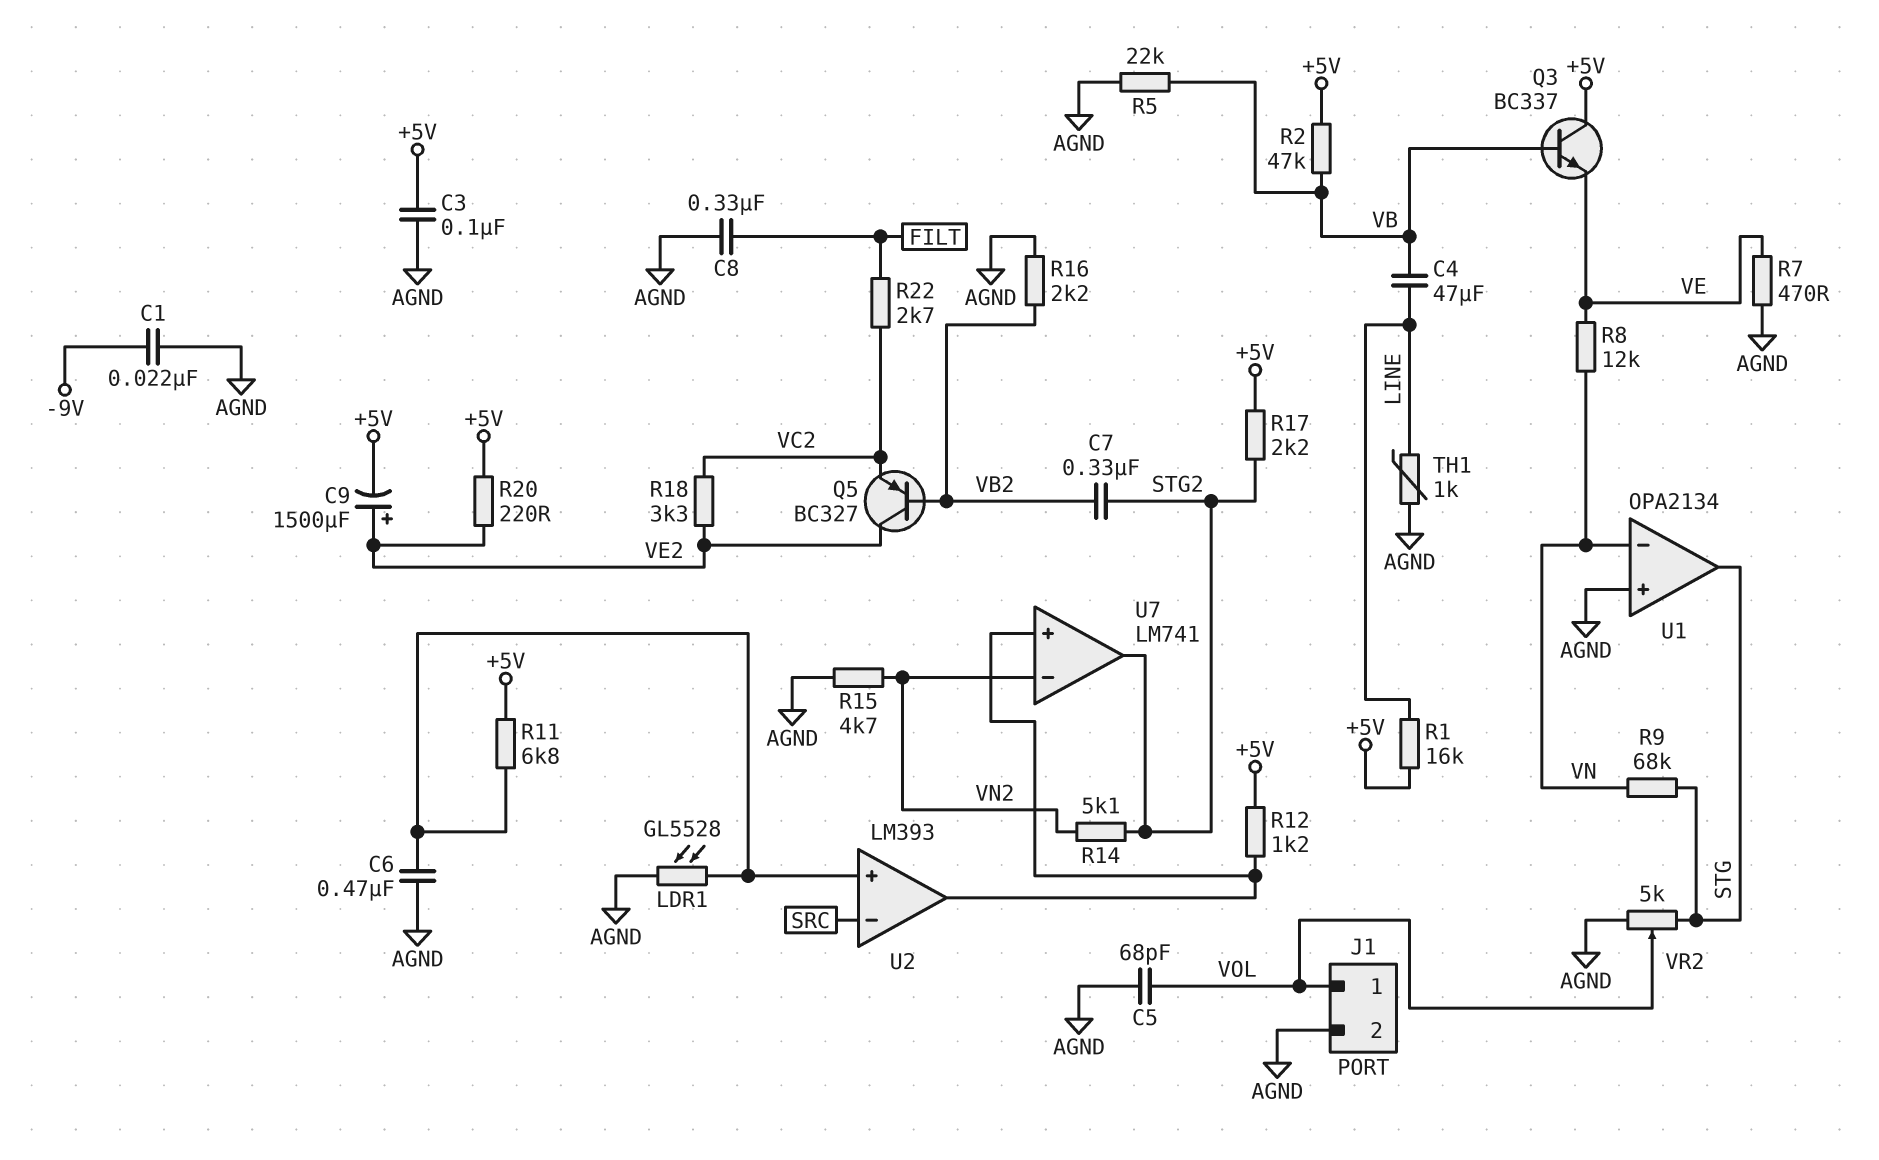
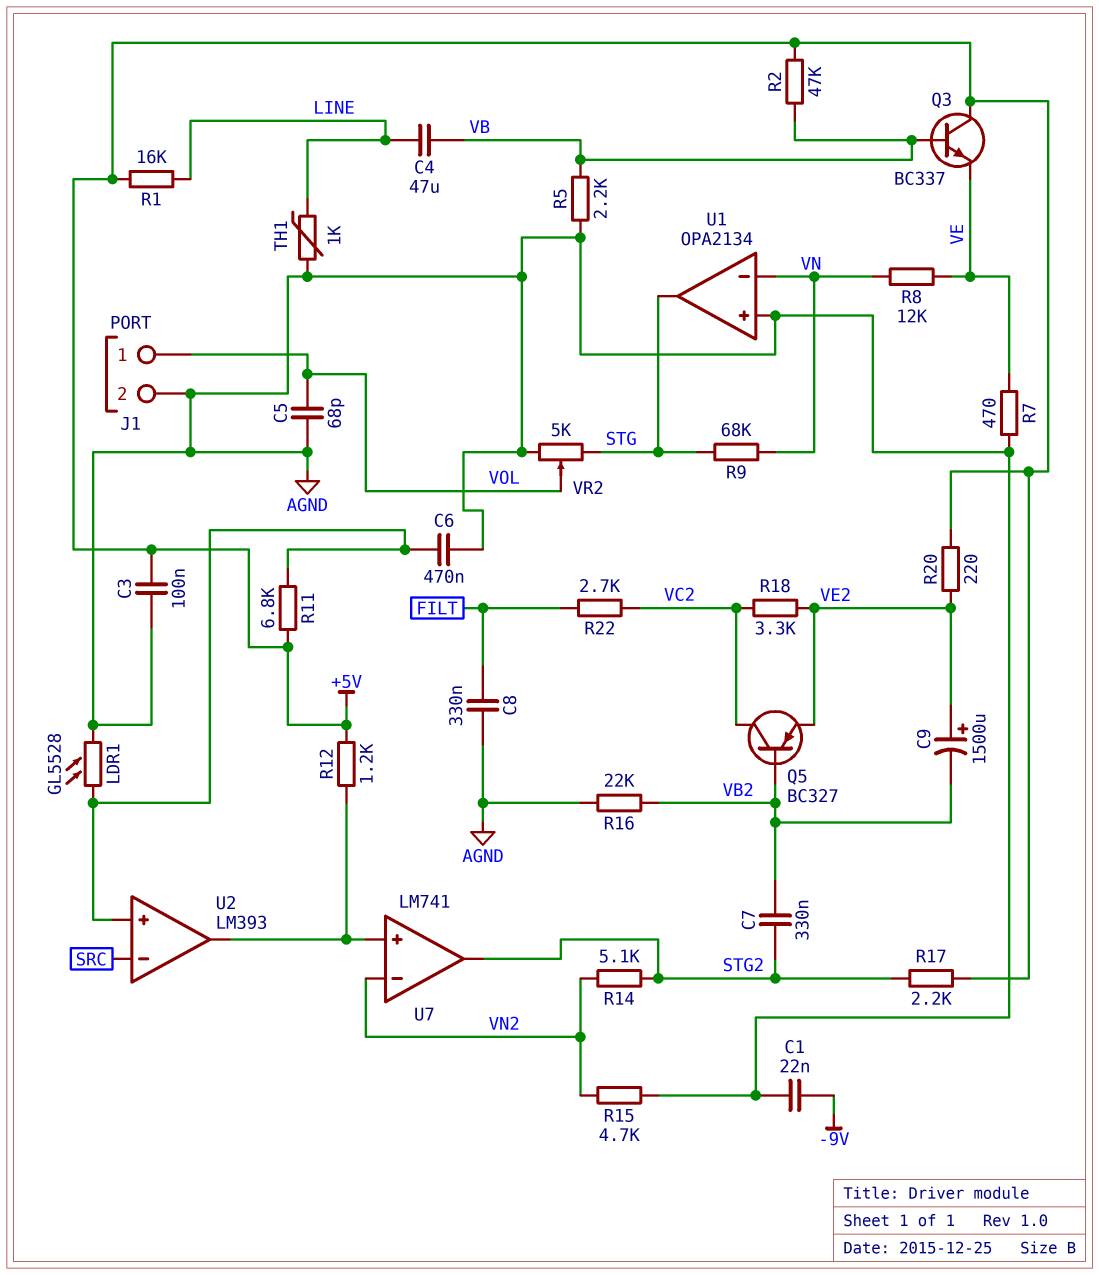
C9: 1500uF (plus VE2, minus +5V) -> 1500uF (plus VE2, minus VB2)
Q5: PNP BC327 (B VB2, C VE2, E VC2) -> PNP BC327 (B VB2, C VC2, E VE2)
R5: 22k (AGND, VB) -> 2.2k (AGND, VB)
R16: 2.2k (AGND, VB2) -> 22k (AGND, VB2)

